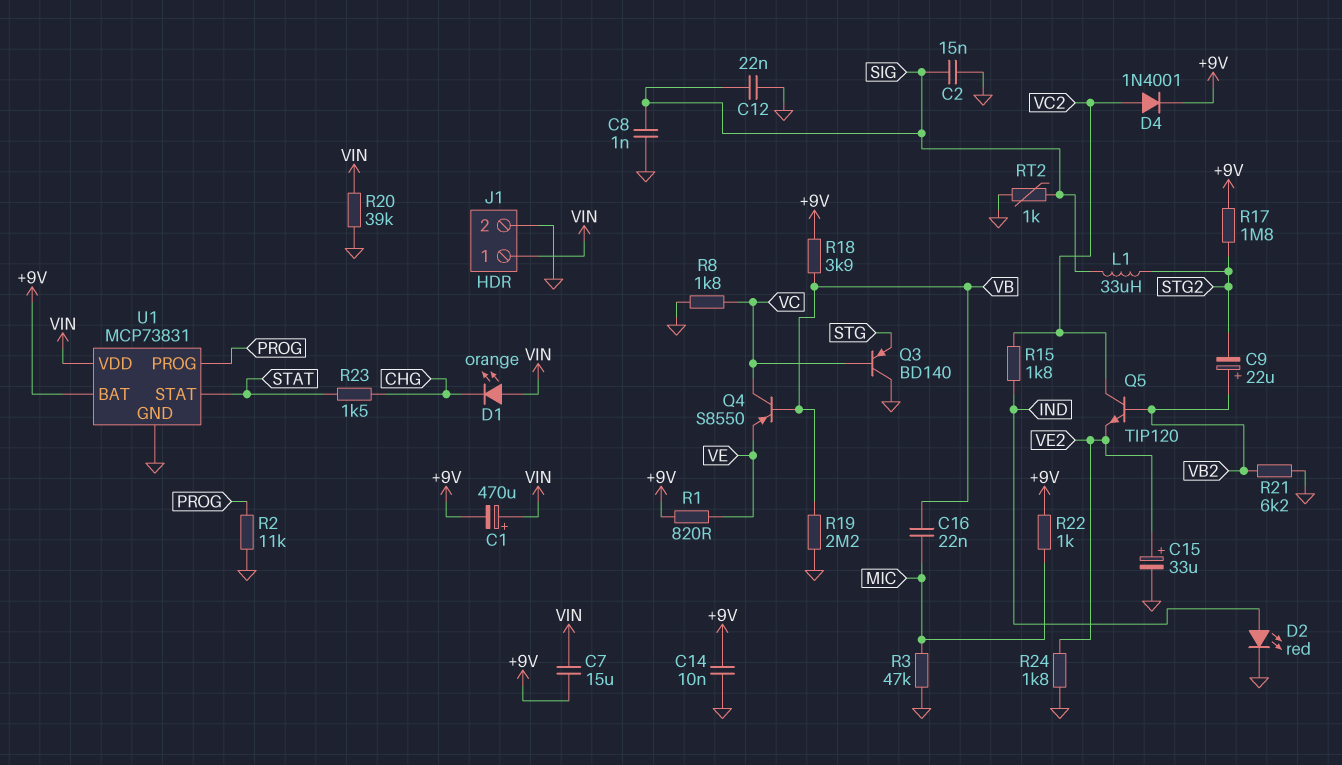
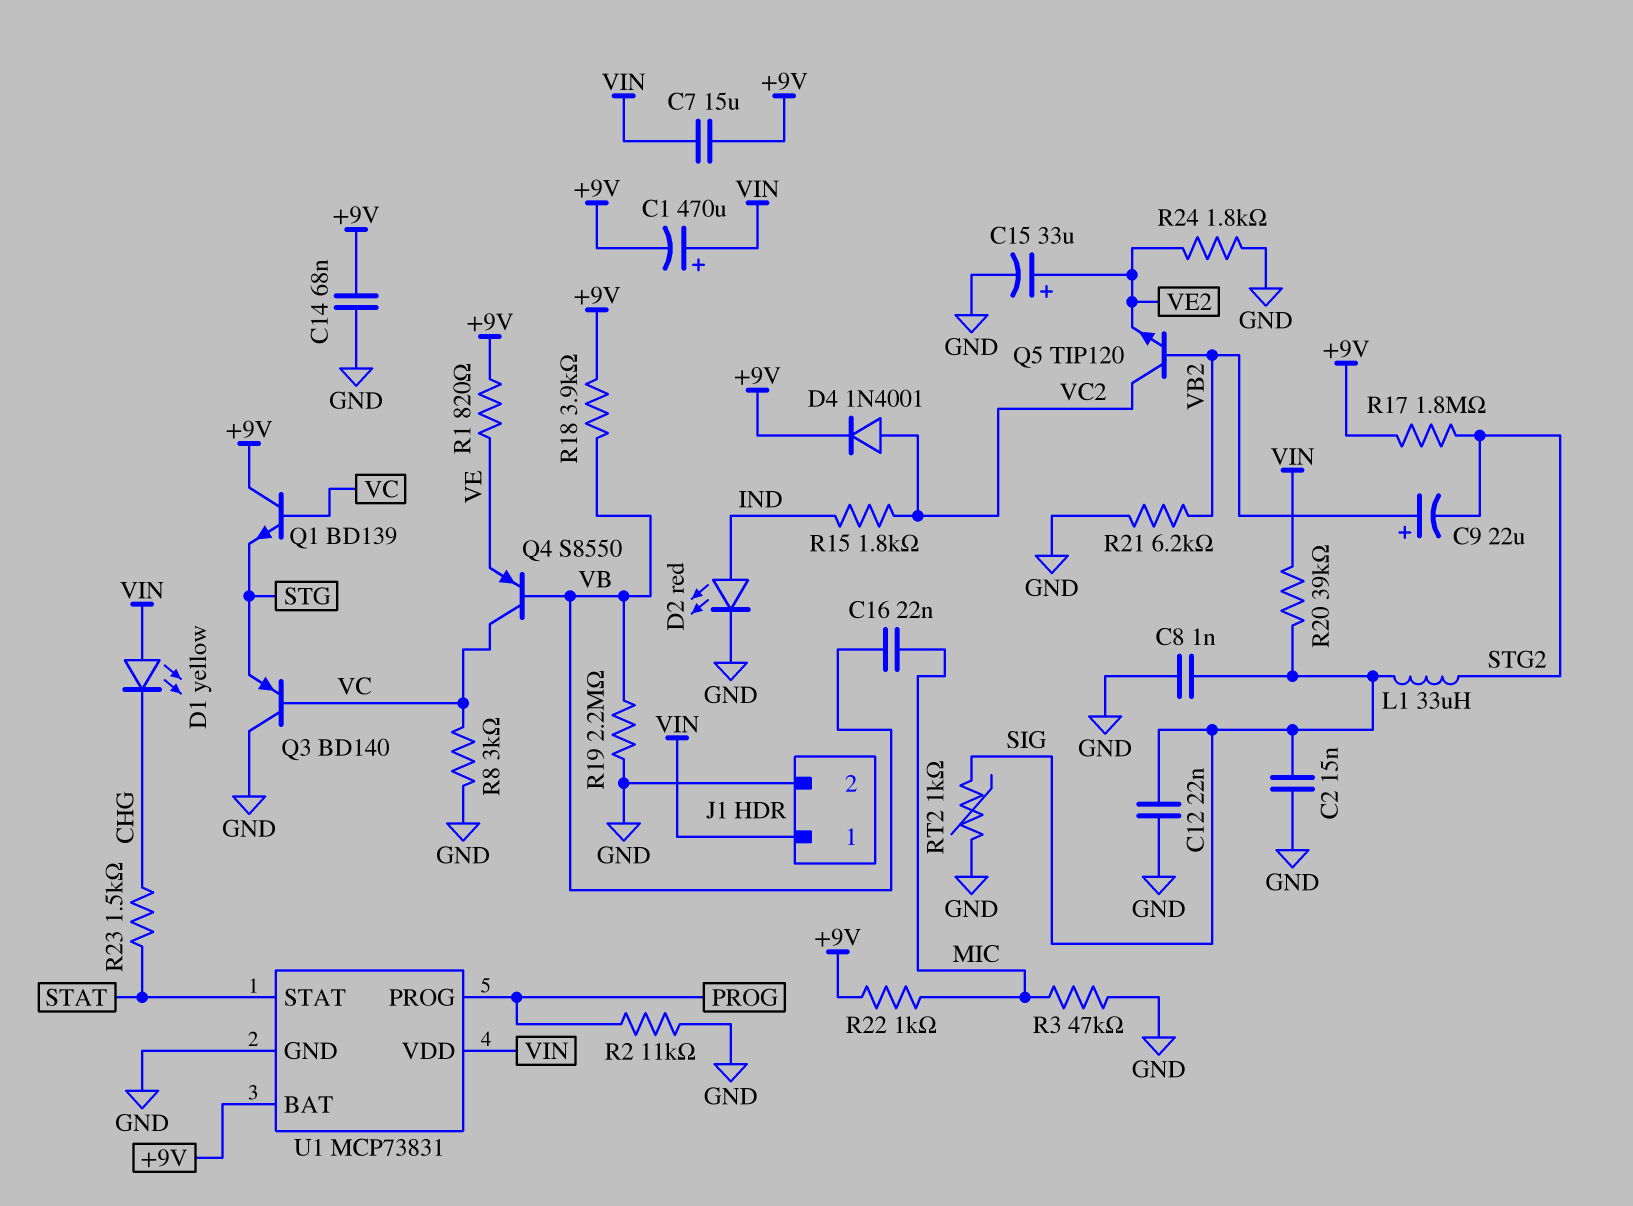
C14: 10nF (+9V, GND) -> 68nF (+9V, GND)
D1: LED orange (A VIN, K CHG) -> LED yellow (A VIN, K CHG)
Q1: none -> NPN BD139 (B VC, C +9V, E STG)
R8: 1.8k (GND, VC) -> 3k (GND, VC)
R20: 39k (GND, VIN) -> 39k (SIG, VIN)

